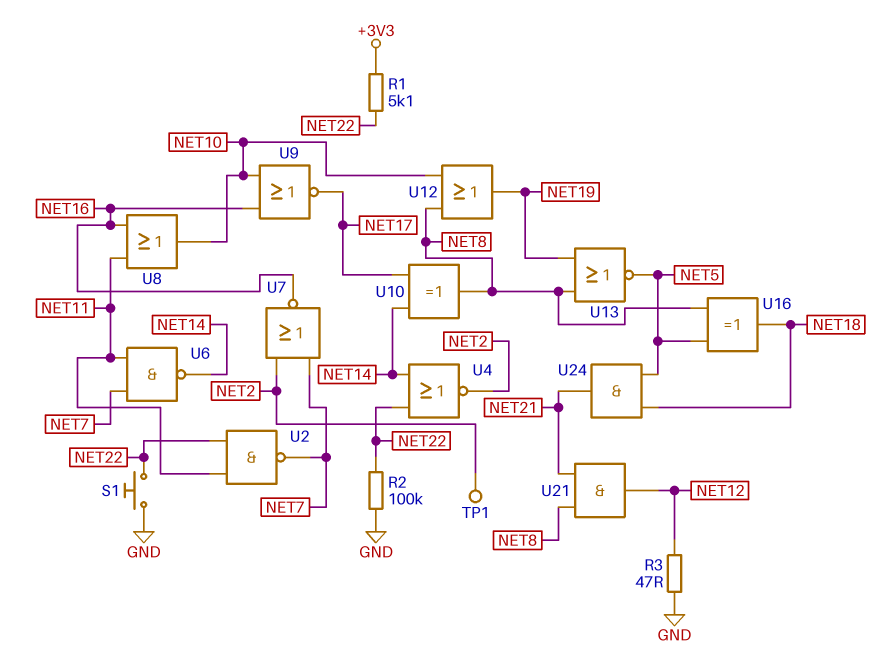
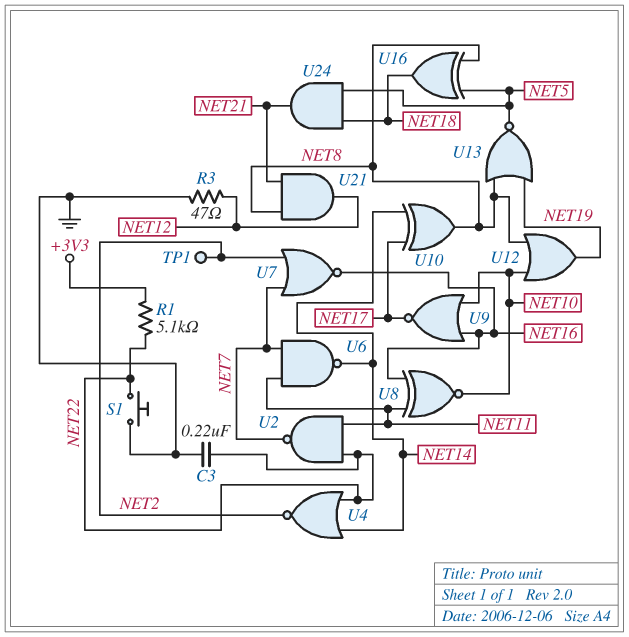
C3: none -> 220nF (GND, NET22)
R2: 100k (GND, NET22) -> none
U8: OR (in NET11, in NET16, out NET10) -> XNOR (in NET11, in NET16, out NET10)

